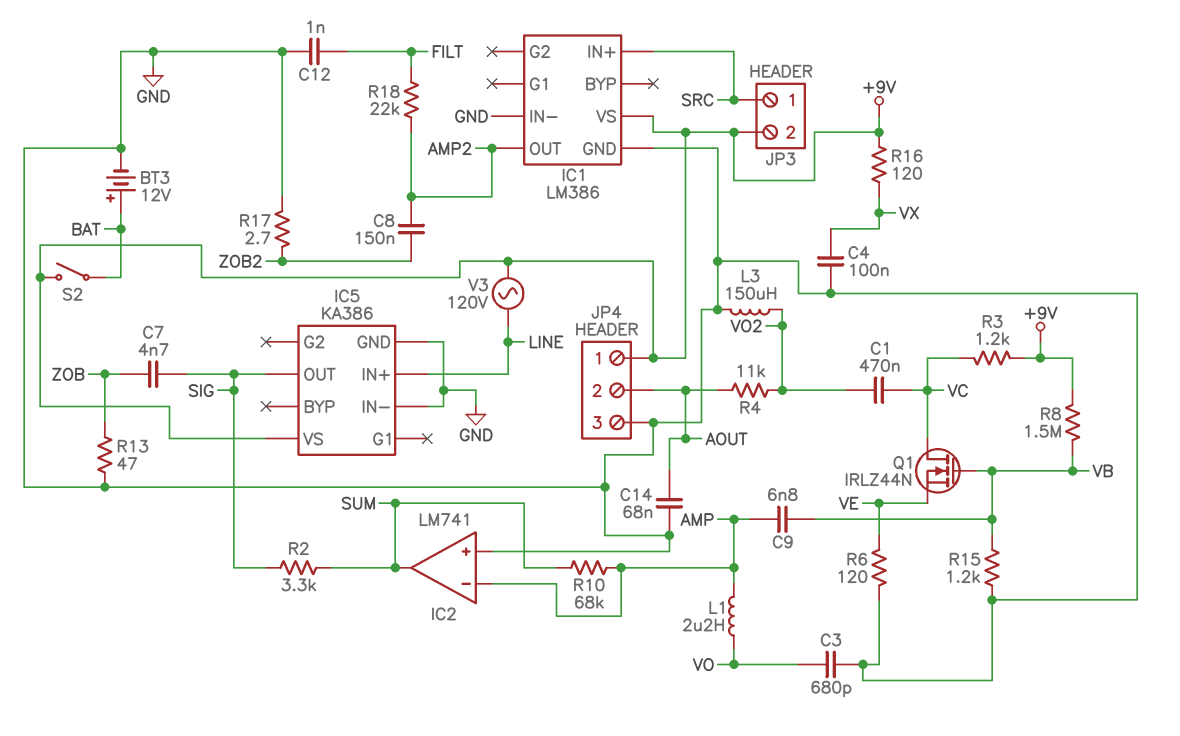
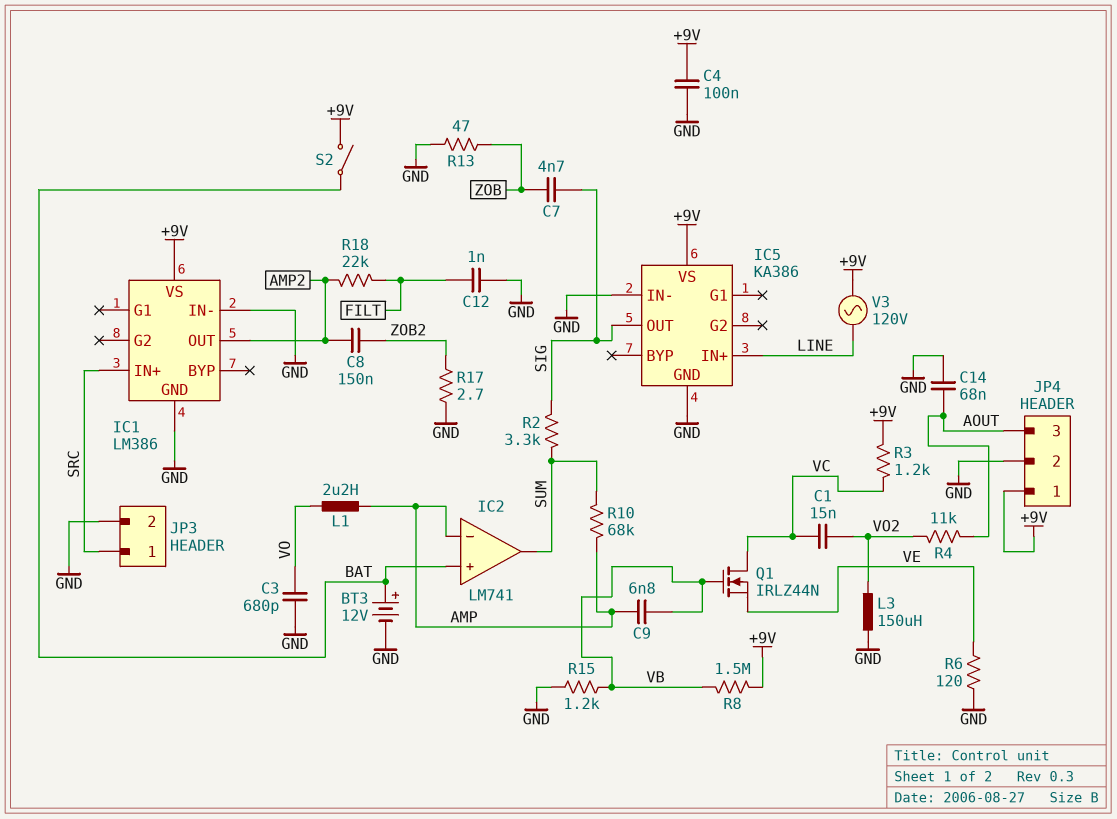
C1: 470nF (VC, VO2) -> 15nF (VC, VO2)
C4: 100nF (GND, VX) -> 100nF (+9V, GND)
IC2 pin in+: GND -> BAT
JP3 pin 2: +9V -> GND
JP4 pin 2: AOUT -> GND
JP4 pin 3: GND -> AOUT
R16: 120 (+9V, VX) -> none

